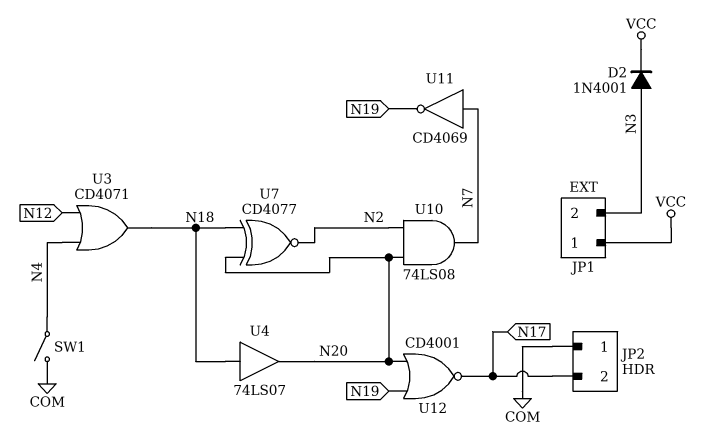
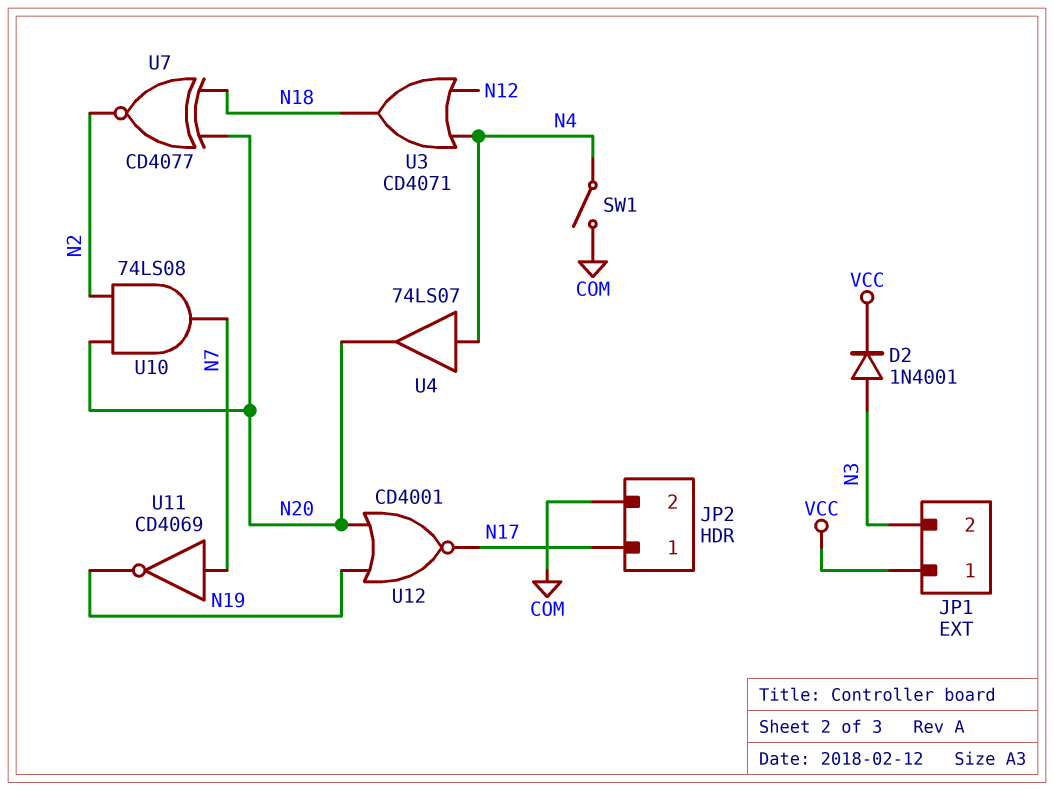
JP2 pin 1: COM -> N17
JP2 pin 2: N17 -> COM
U4: buffer 74LS07 (in N18, out N20) -> buffer 74LS07 (in N4, out N20)

